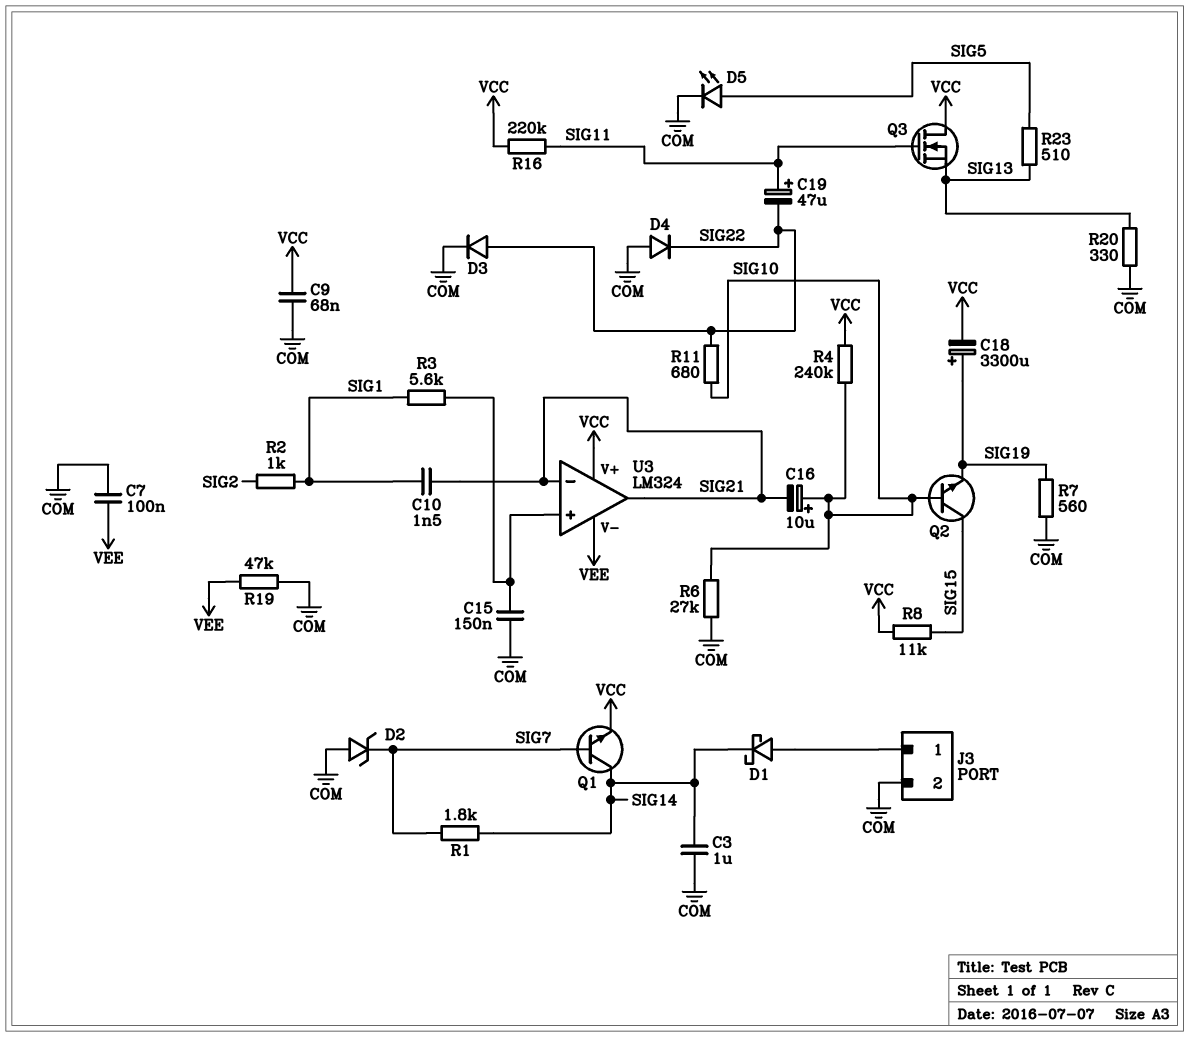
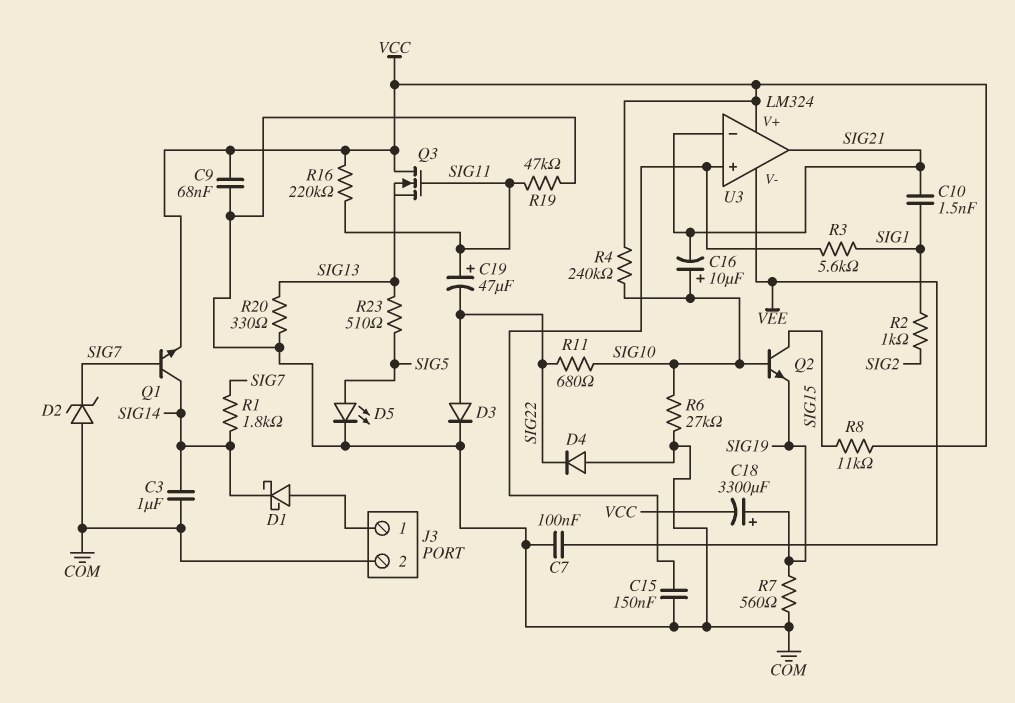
R19: 47k (COM, VEE) -> 47k (COM, SIG11)

